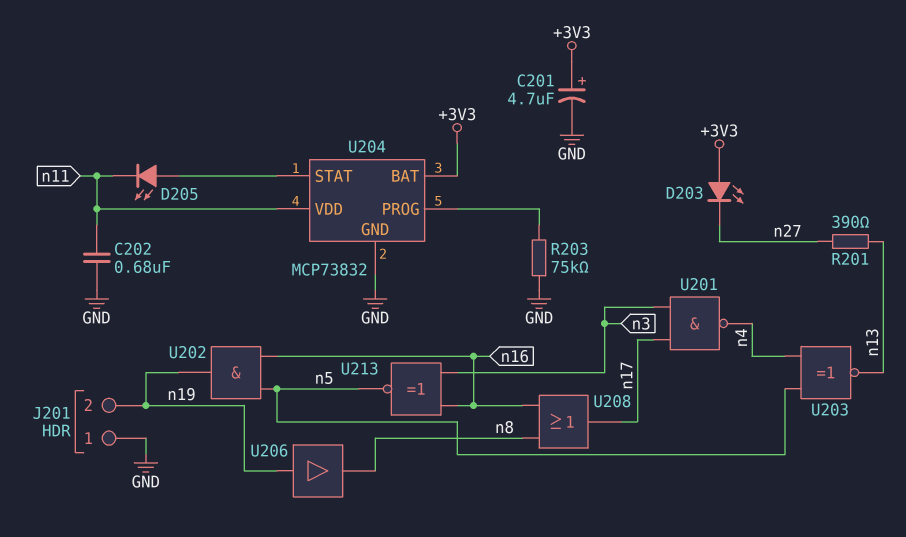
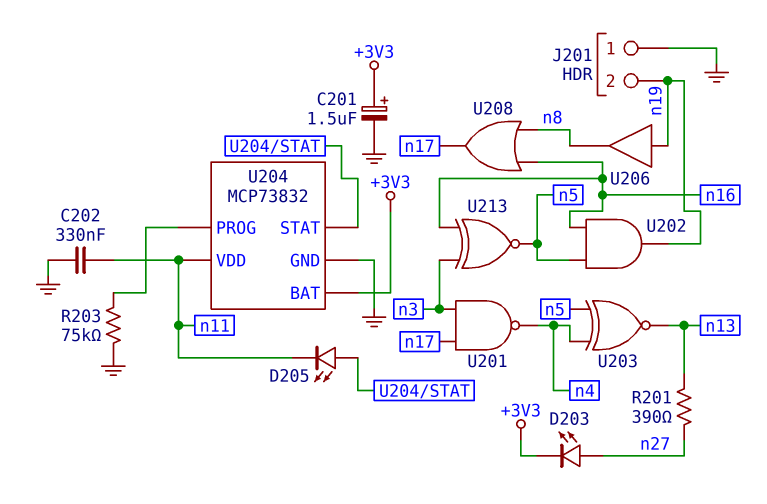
C201: 4.7uF (plus +3V3, minus GND) -> 1.5uF (plus +3V3, minus GND)
C202: 680nF (GND, n11) -> 330nF (GND, n11)
D203: LED (A +3V3, K n27) -> LED (A n27, K +3V3)

